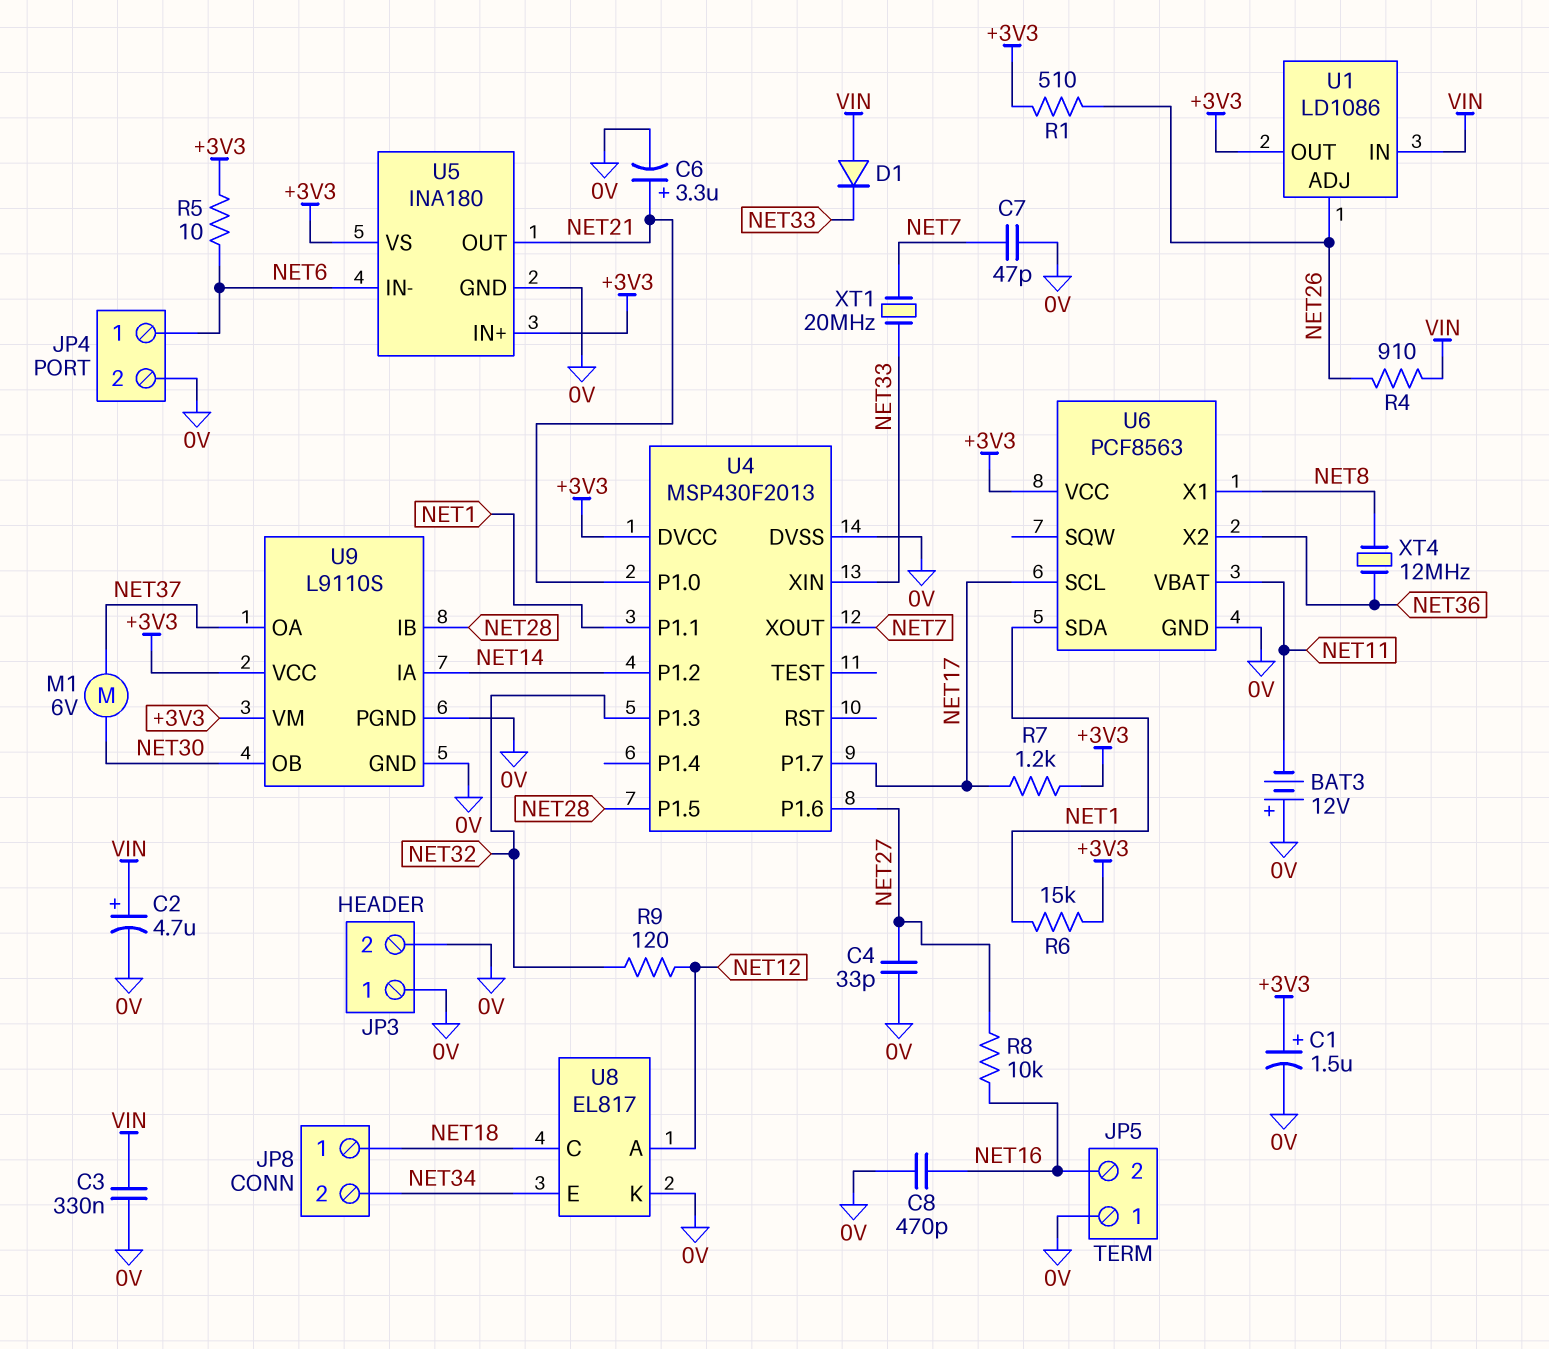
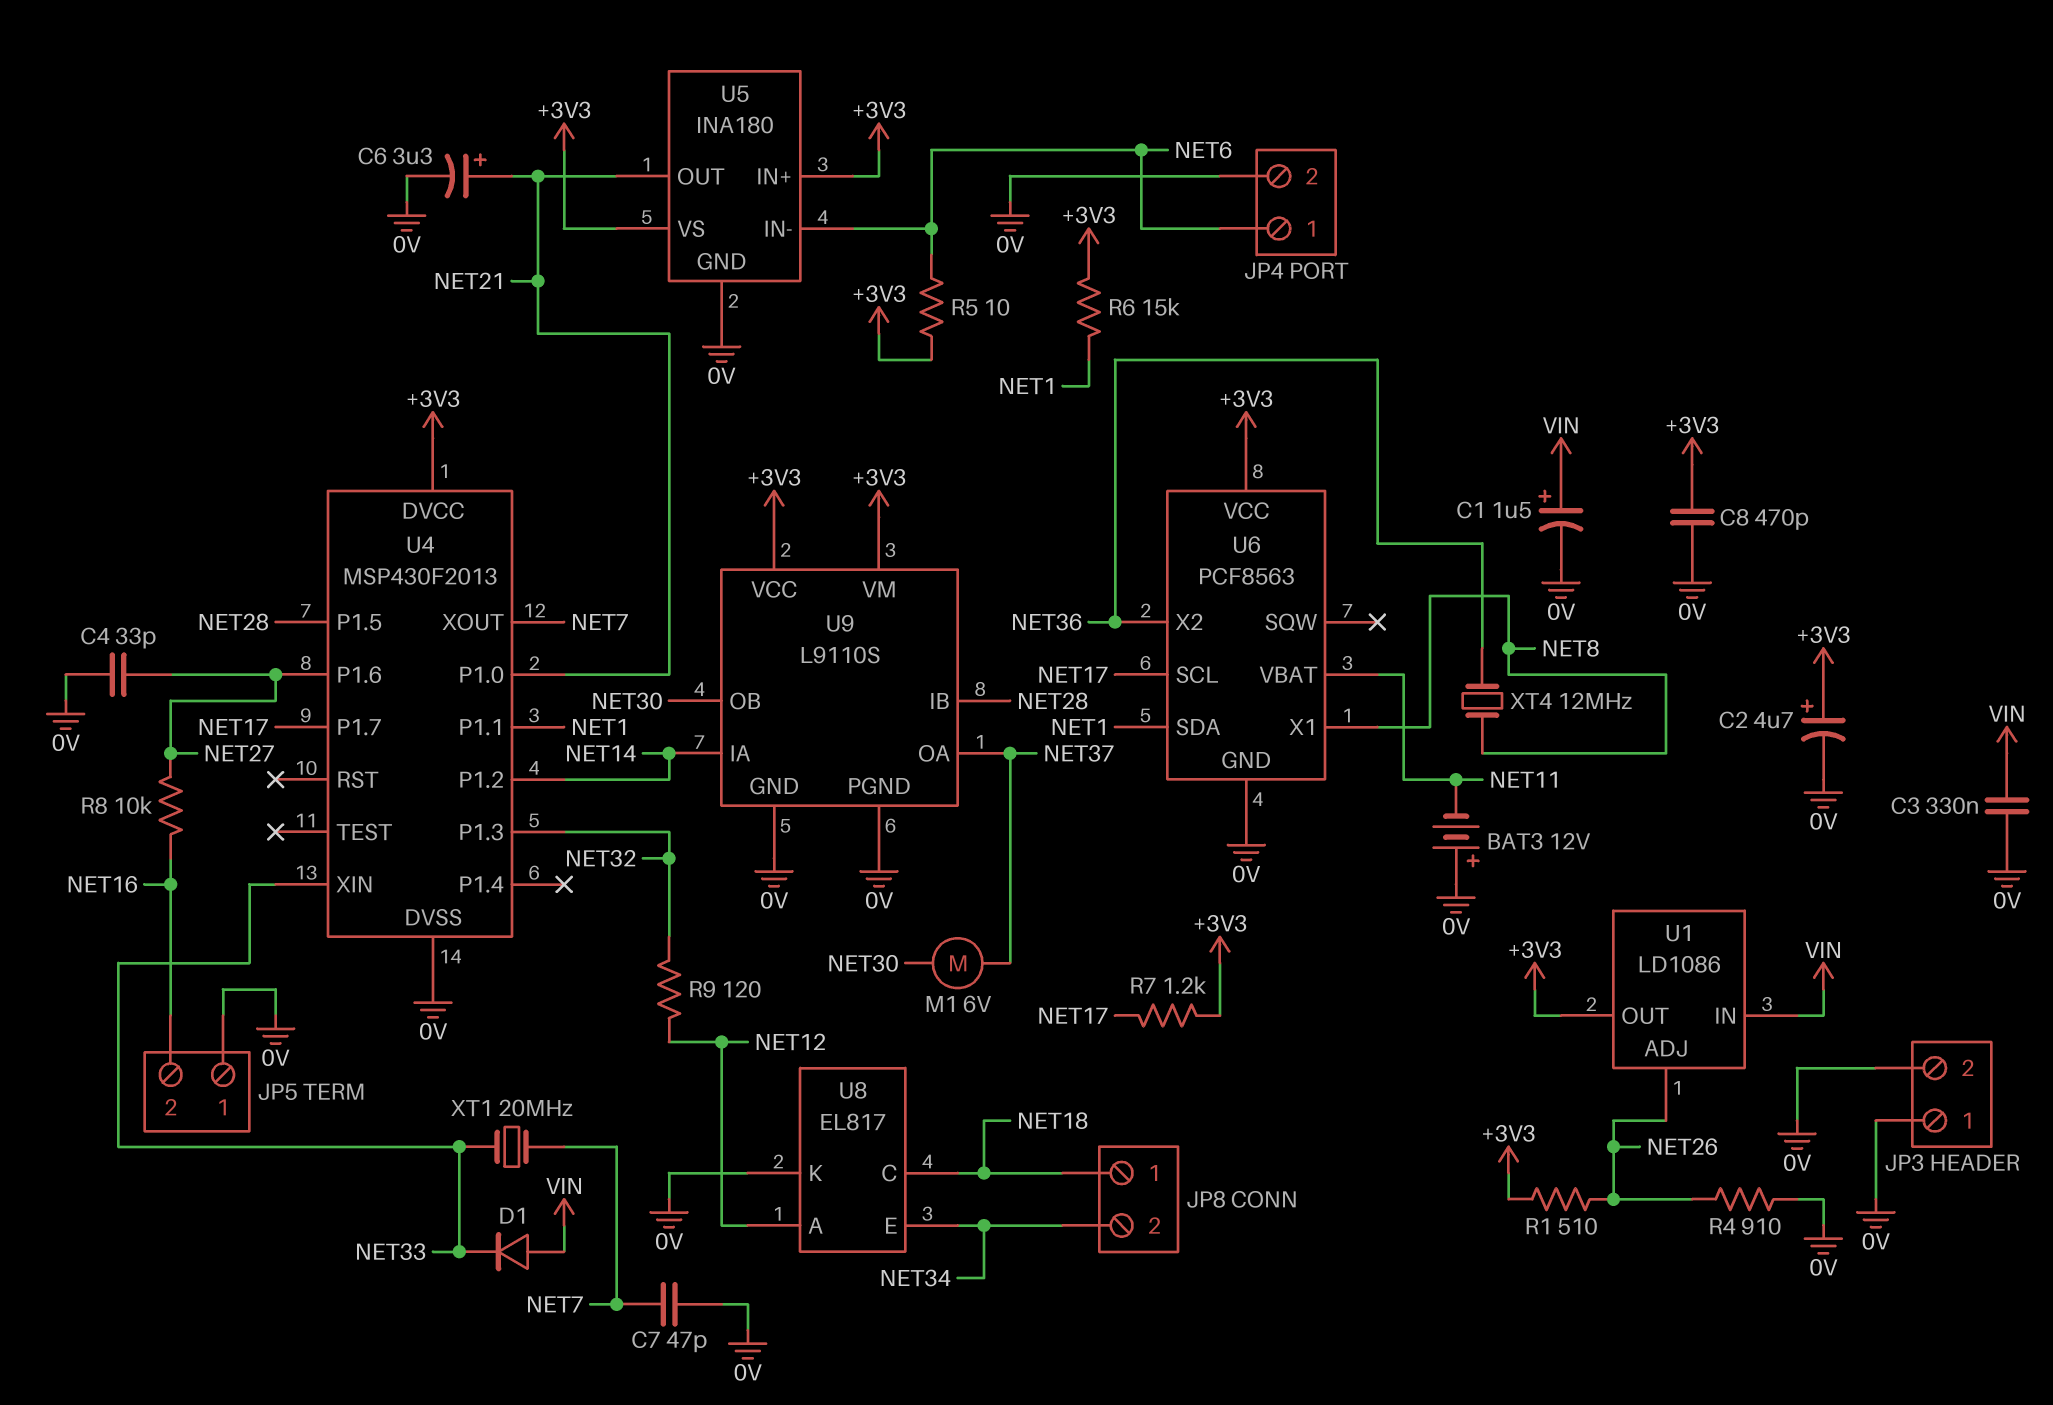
C1: 1.5uF (plus +3V3, minus 0V) -> 1.5uF (plus VIN, minus 0V)
C2: 4.7uF (plus VIN, minus 0V) -> 4.7uF (plus +3V3, minus 0V)
C8: 470pF (0V, NET16) -> 470pF (+3V3, 0V)
R4: 910 (NET26, VIN) -> 910 (0V, NET26)

